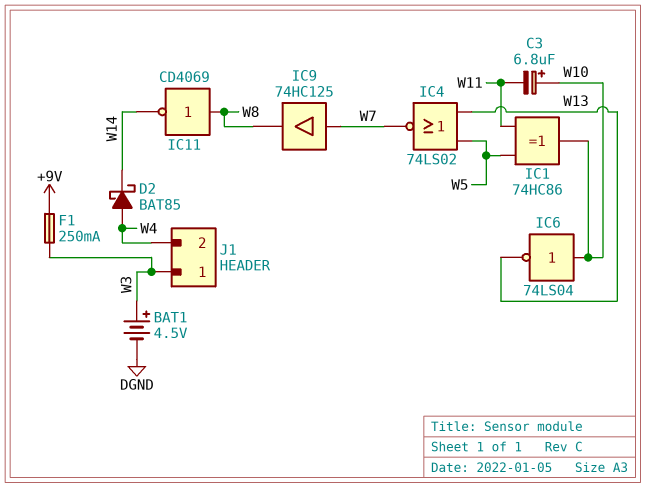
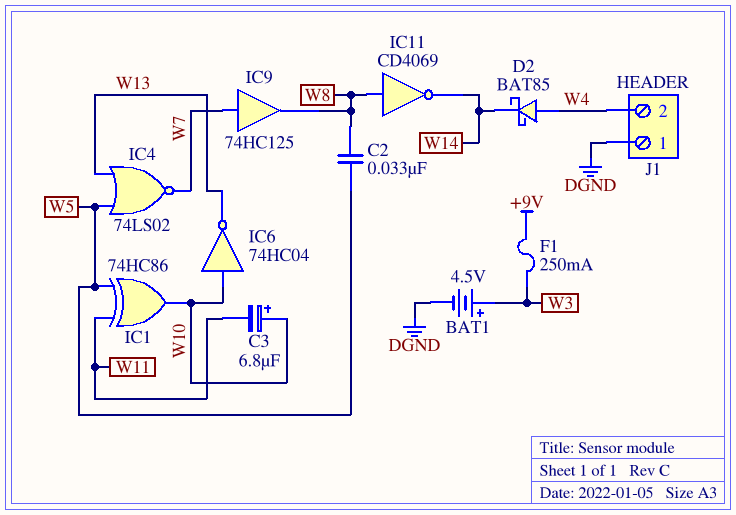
C2: none -> 33nF (W5, W8)
IC6: NOT 74LS04 (in W10, out W13) -> NOT 74HC04 (in W10, out W13)
J1 pin 1: W3 -> DGND

